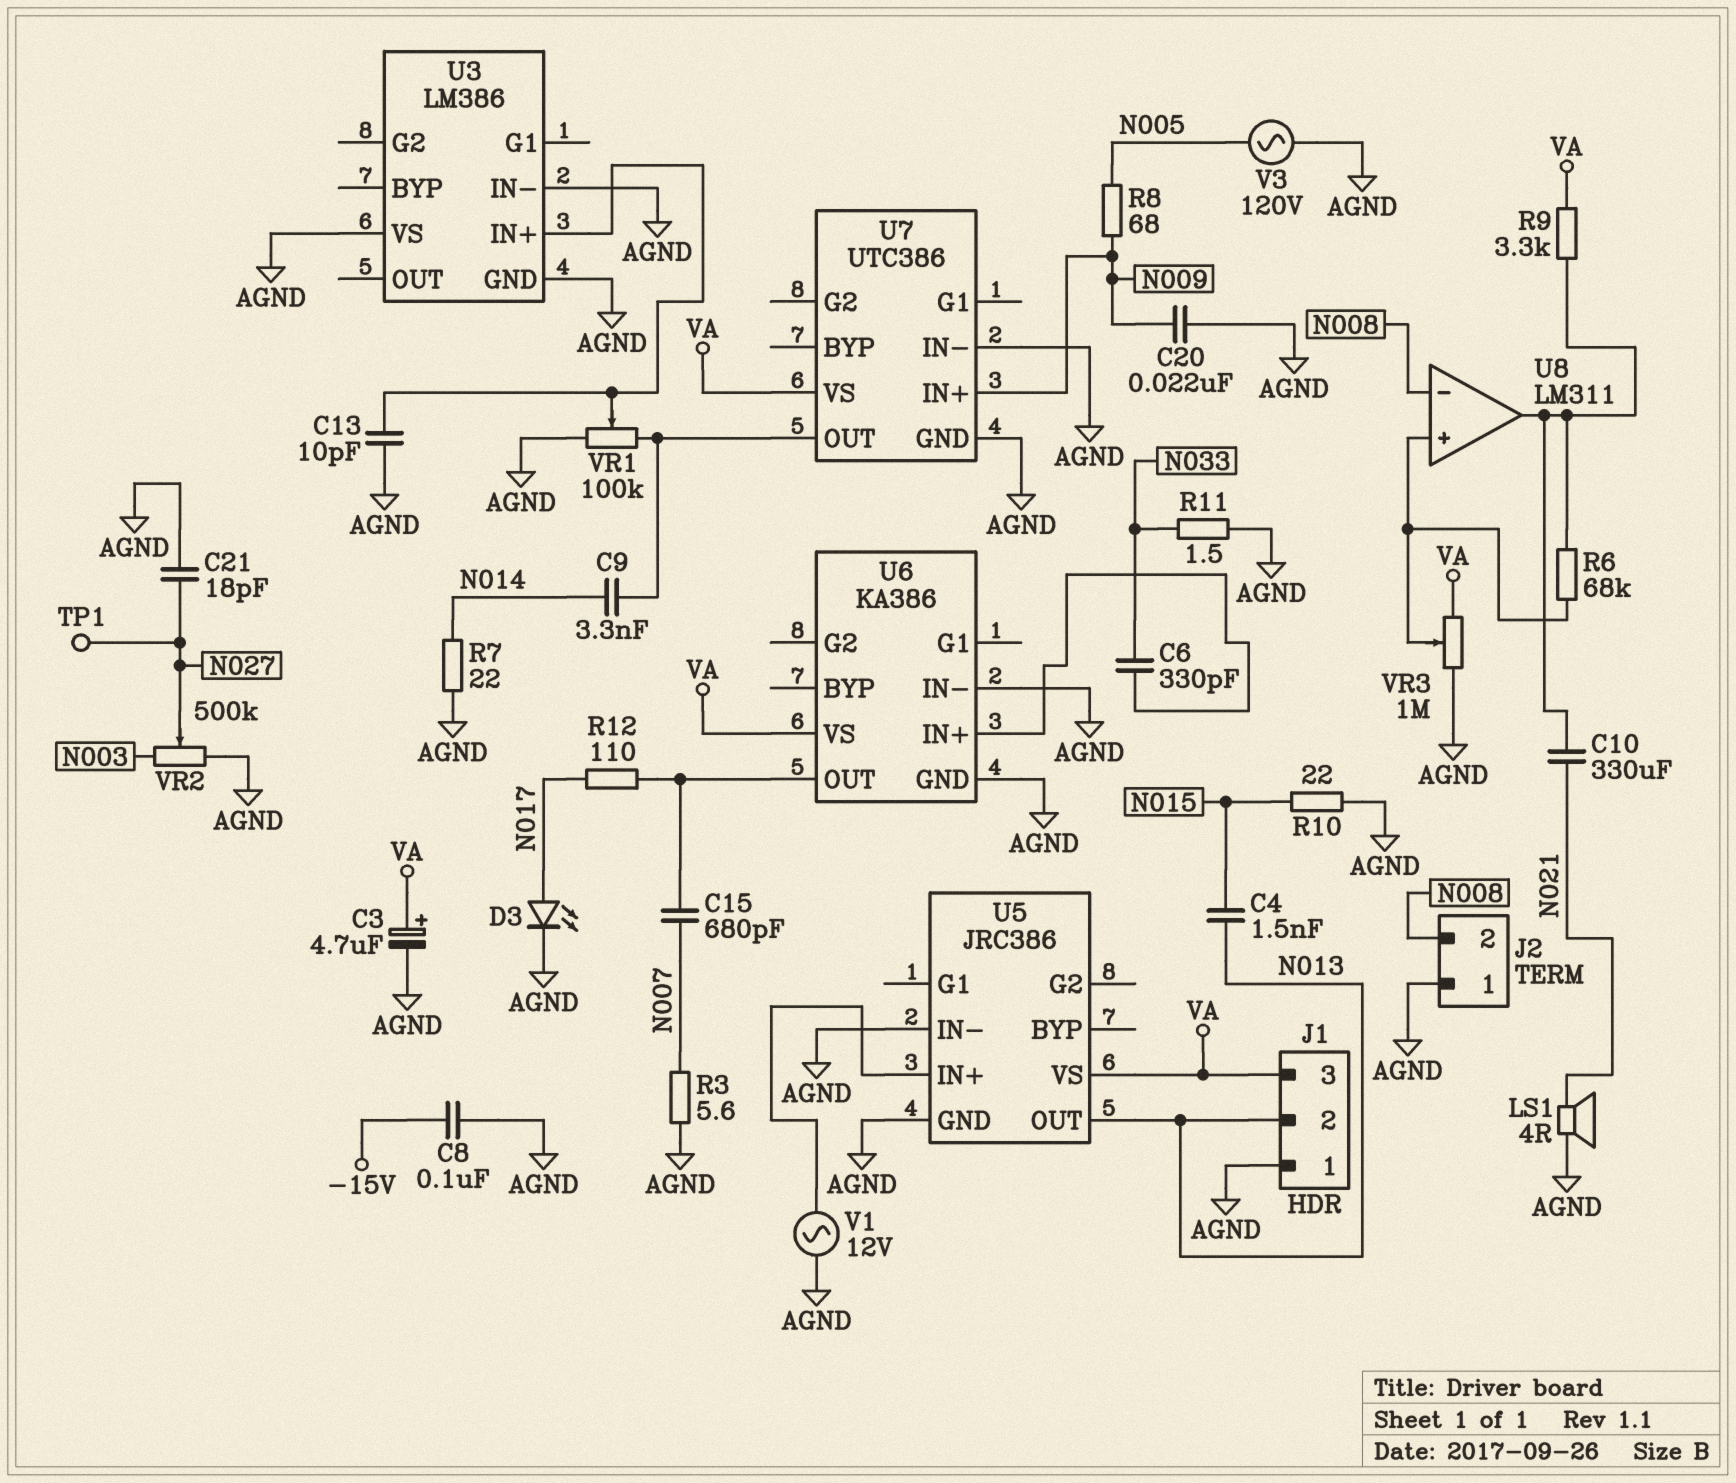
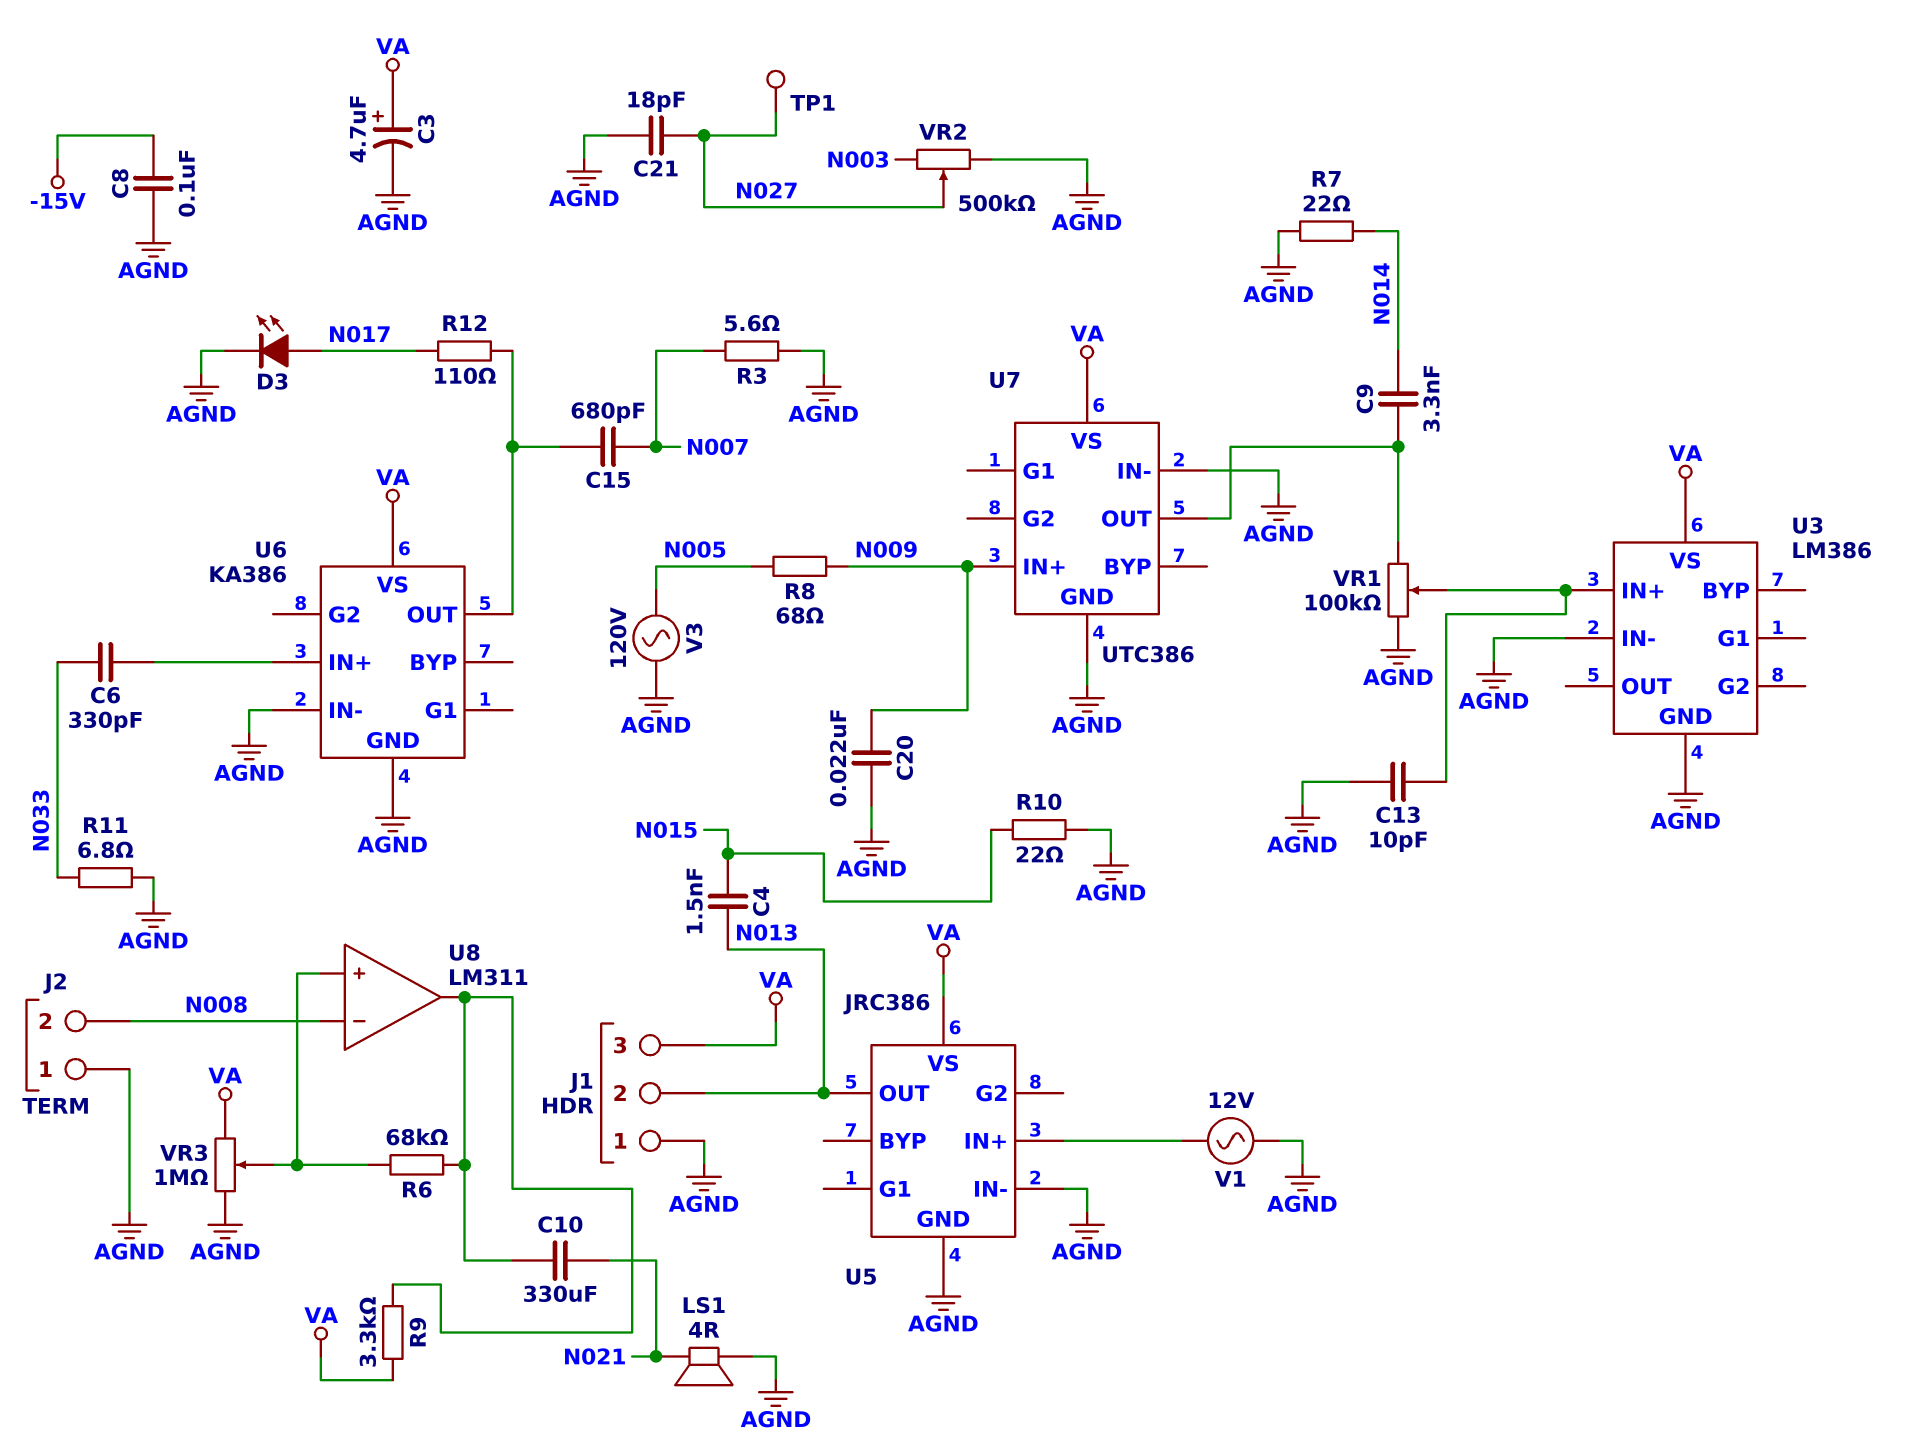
R11: 1.5 (AGND, N033) -> 6.8 (AGND, N033)
U3 pin VS: AGND -> VA

